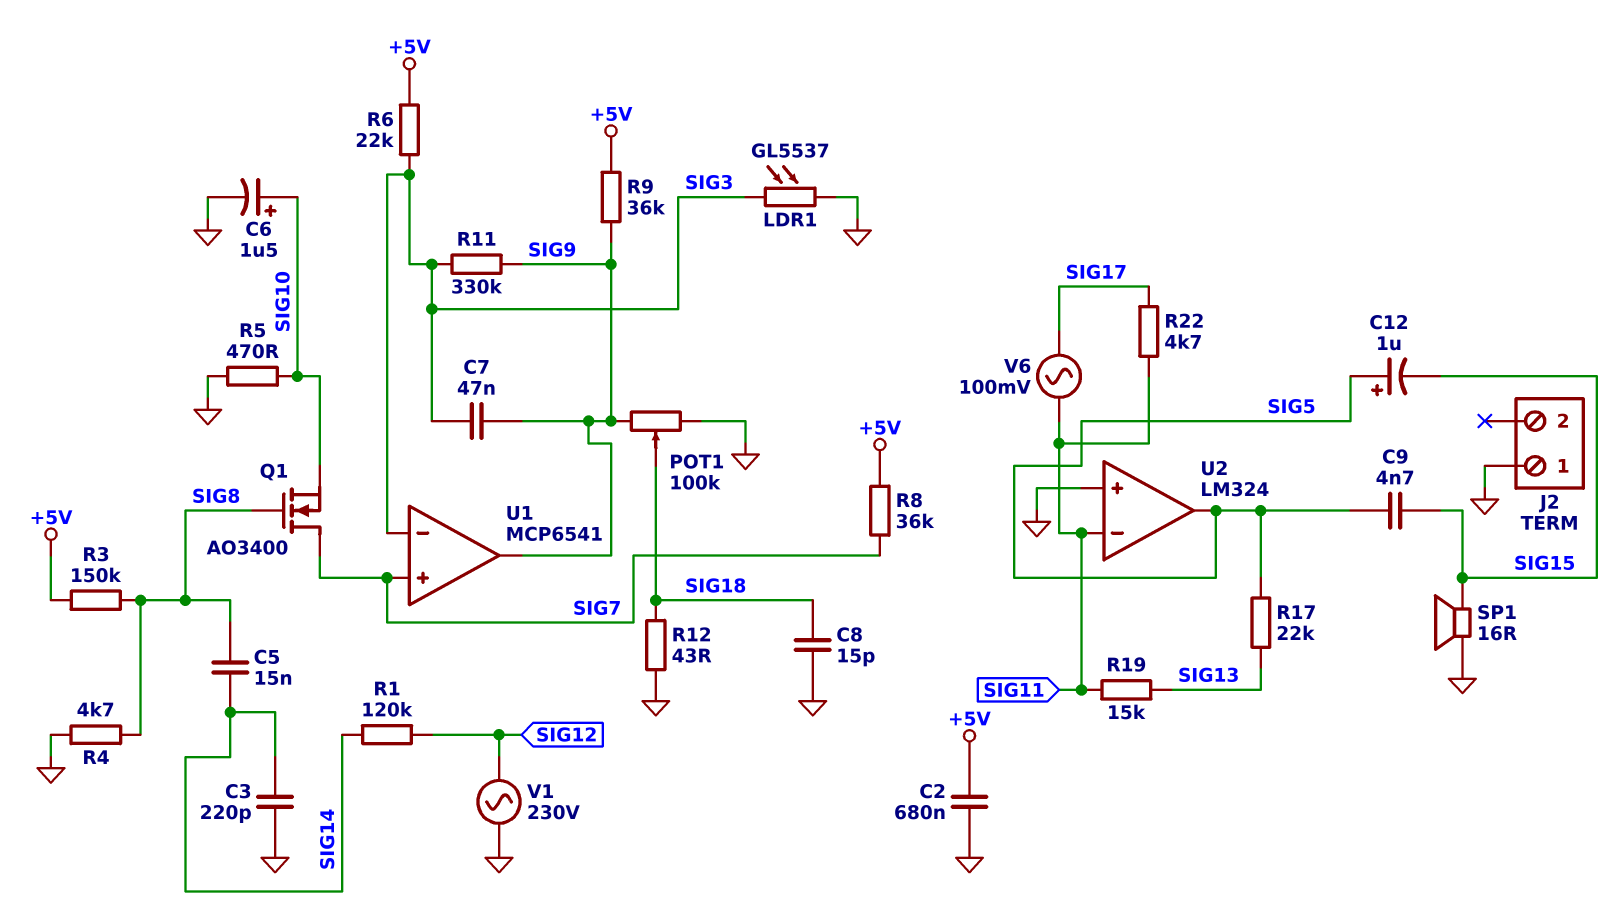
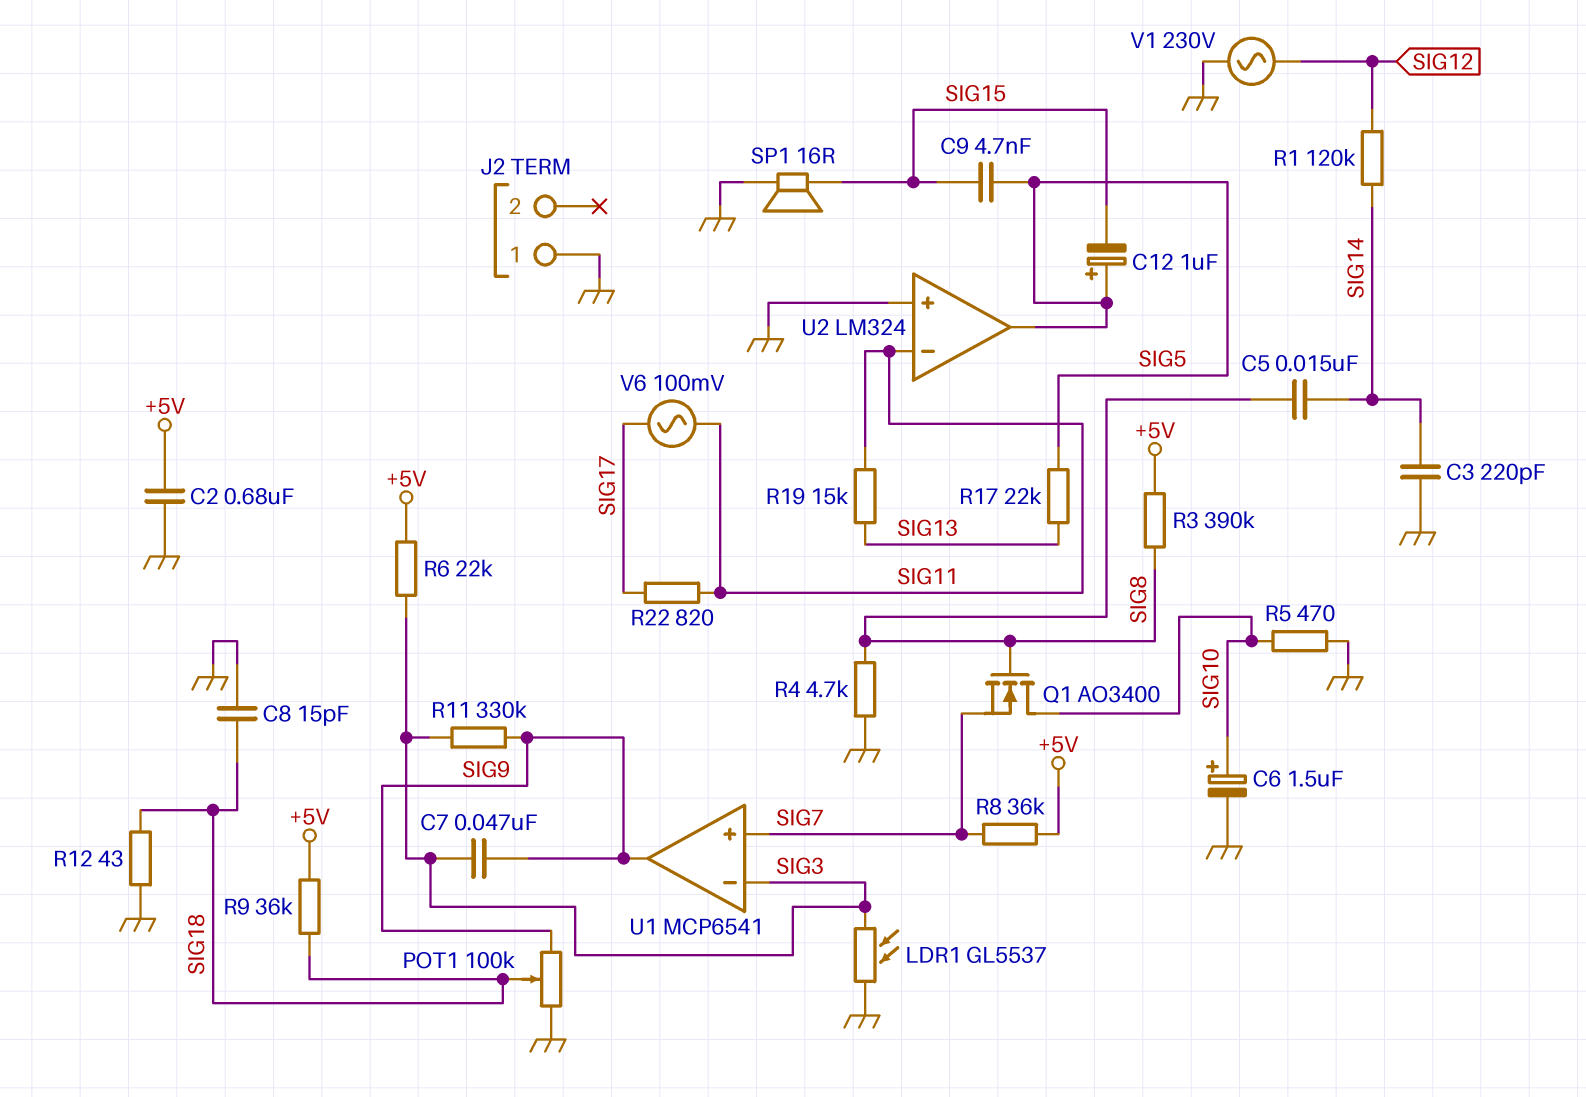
Q1: NMOS AO3400 (G SIG8, D SIG7, S SIG10) -> NMOS AO3400 (G SIG8, D SIG10, S SIG7)
R3: 150k (+5V, SIG8) -> 390k (+5V, SIG8)
R9: 36k (+5V, SIG9) -> 36k (+5V, SIG18)
R22: 4.7k (SIG11, SIG17) -> 820 (SIG11, SIG17)

